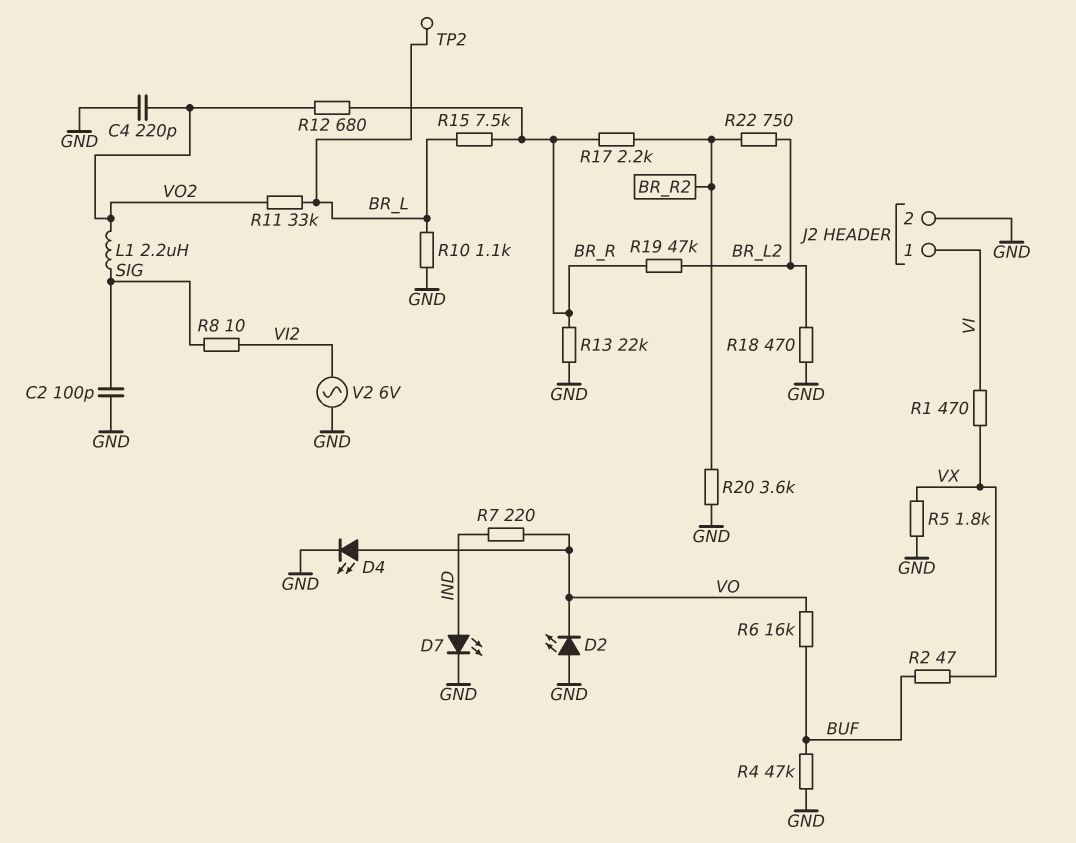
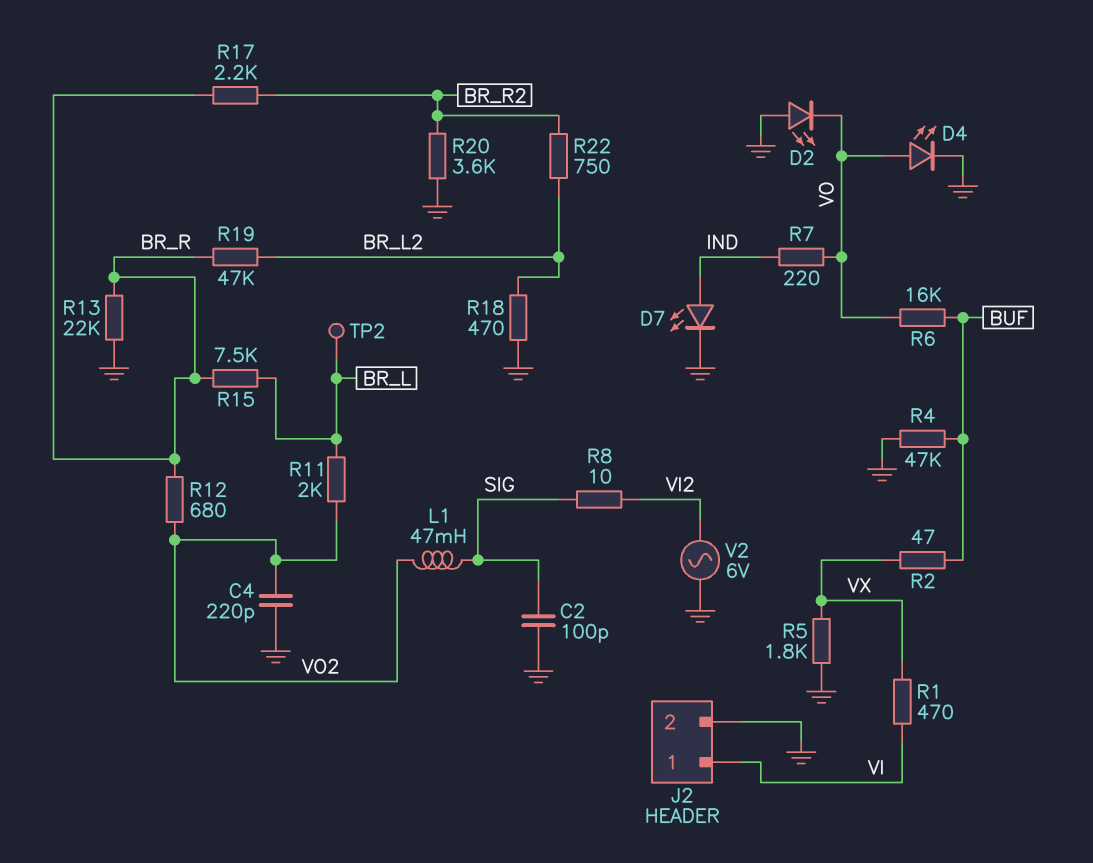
L1: 2.2uH (SIG, VO2) -> 47mH (SIG, VO2)
R10: 1.1k (BR_L, GND) -> none
R11: 33k (BR_L, VO2) -> 2k (BR_L, VO2)

